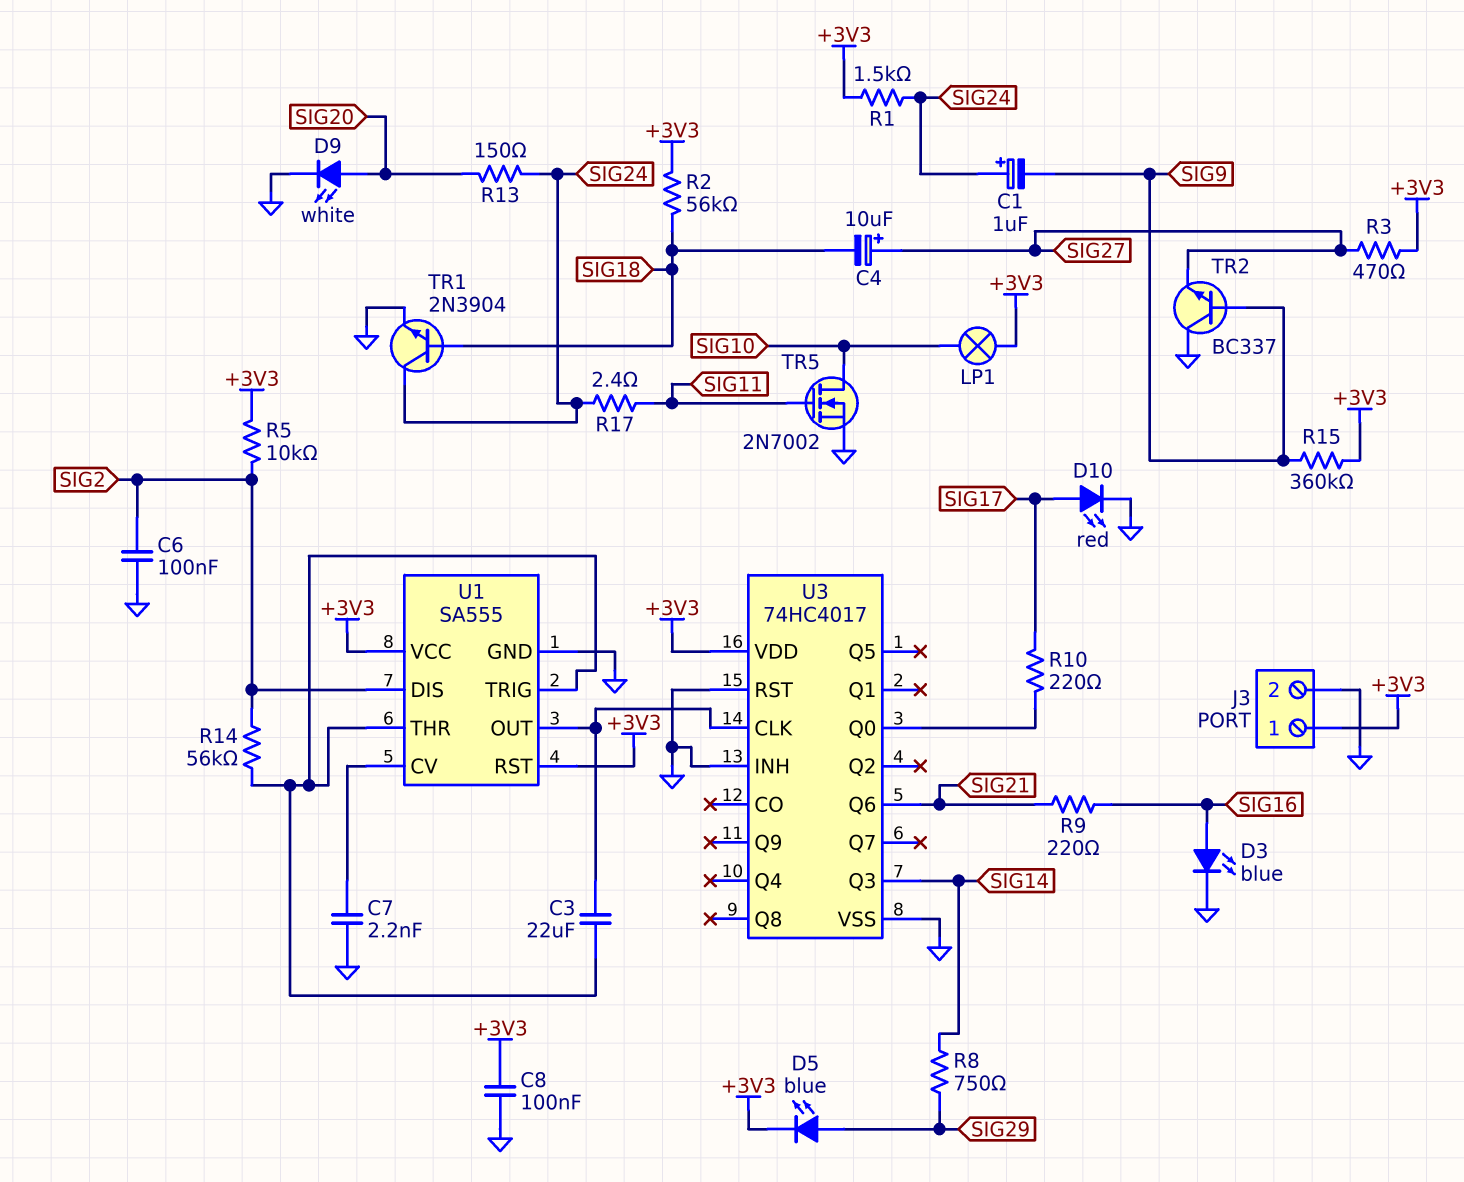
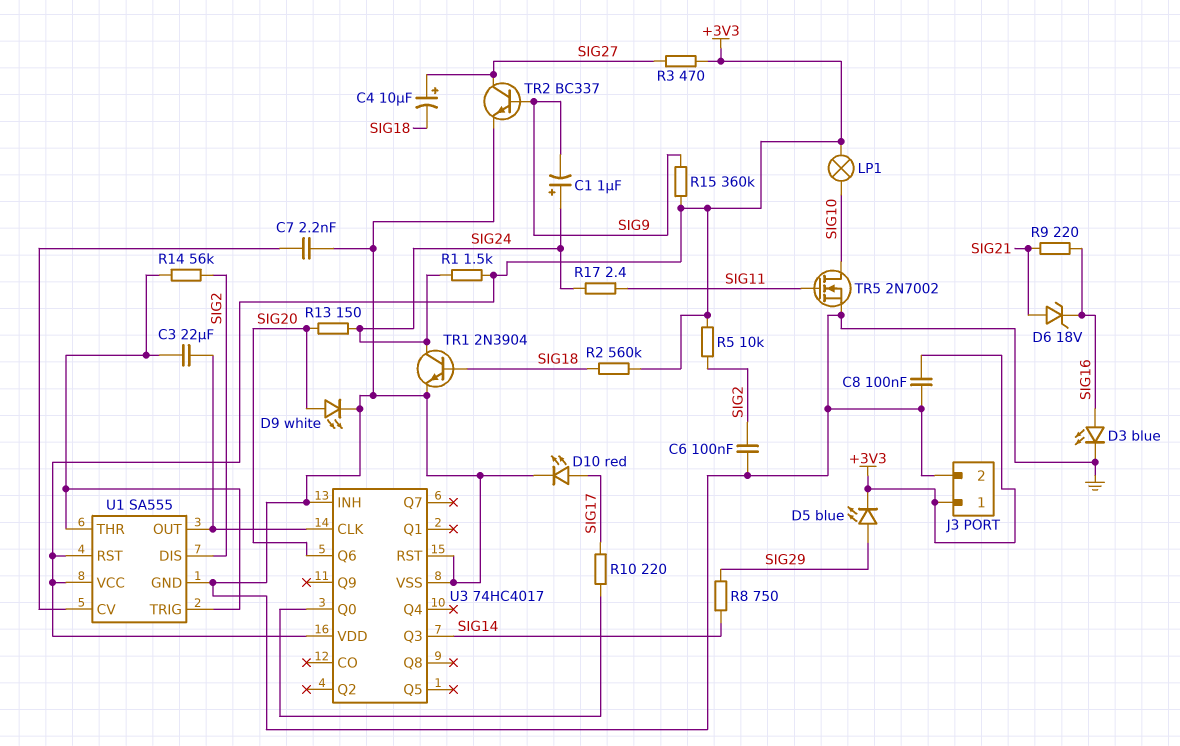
D6: none -> zener 18V (A SIG21, K SIG16)
R2: 56k (+3V3, SIG18) -> 560k (+3V3, SIG18)
TR2: NPN BC337 (B SIG9, C GND, E SIG27) -> NPN BC337 (B SIG9, C SIG27, E GND)
U3 pin Q6: SIG21 -> SIG20

